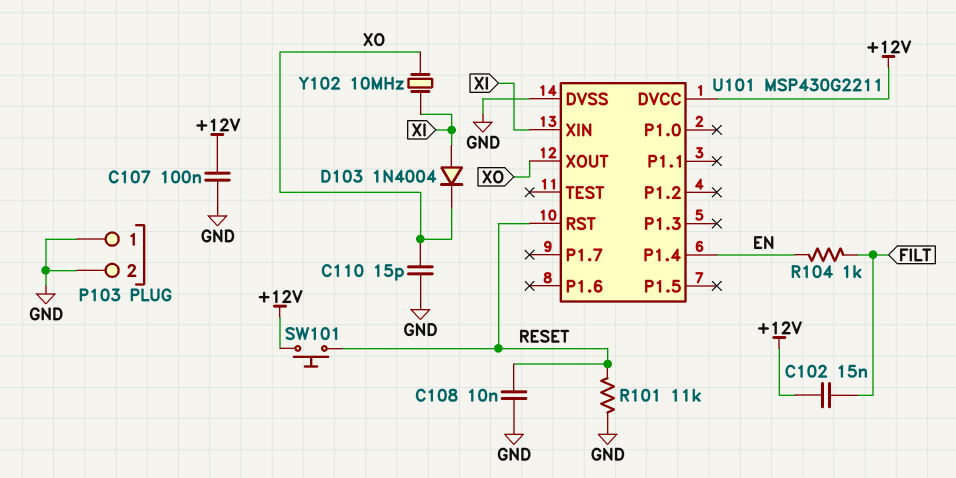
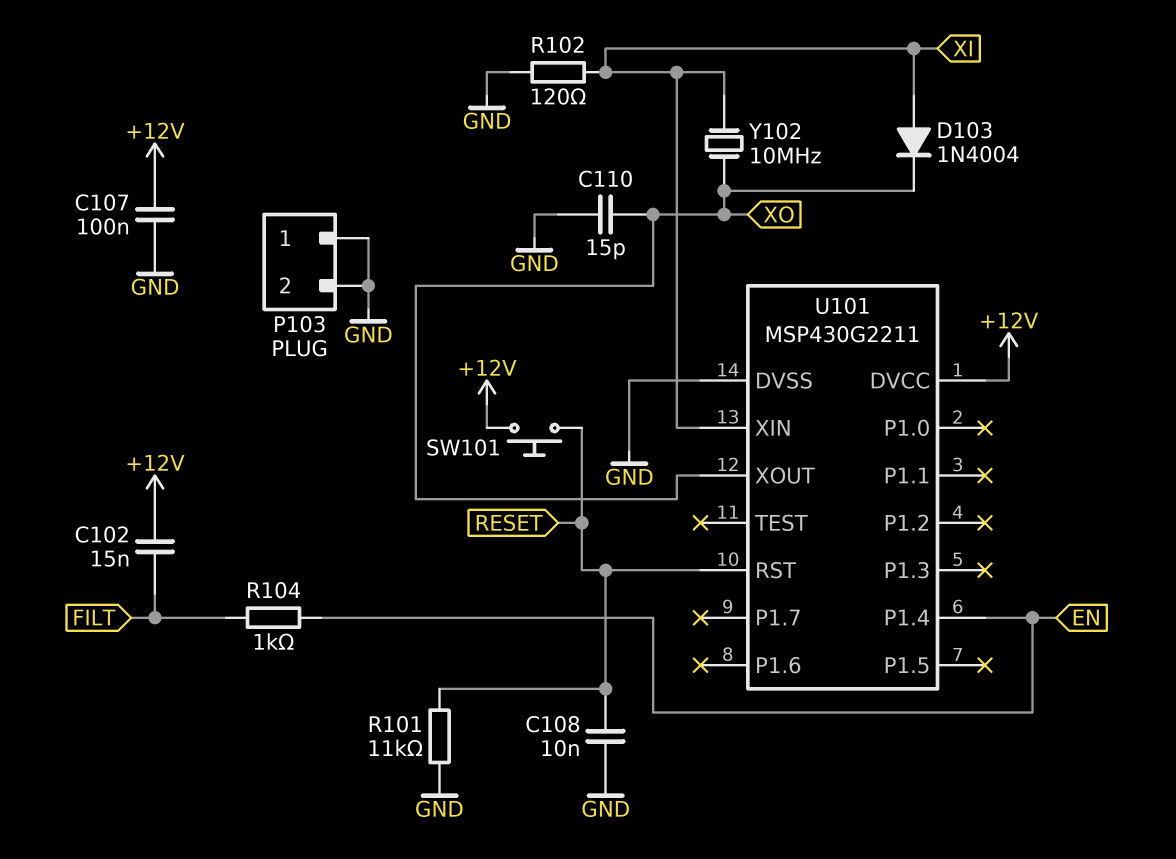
R102: none -> 120 (GND, XI)

